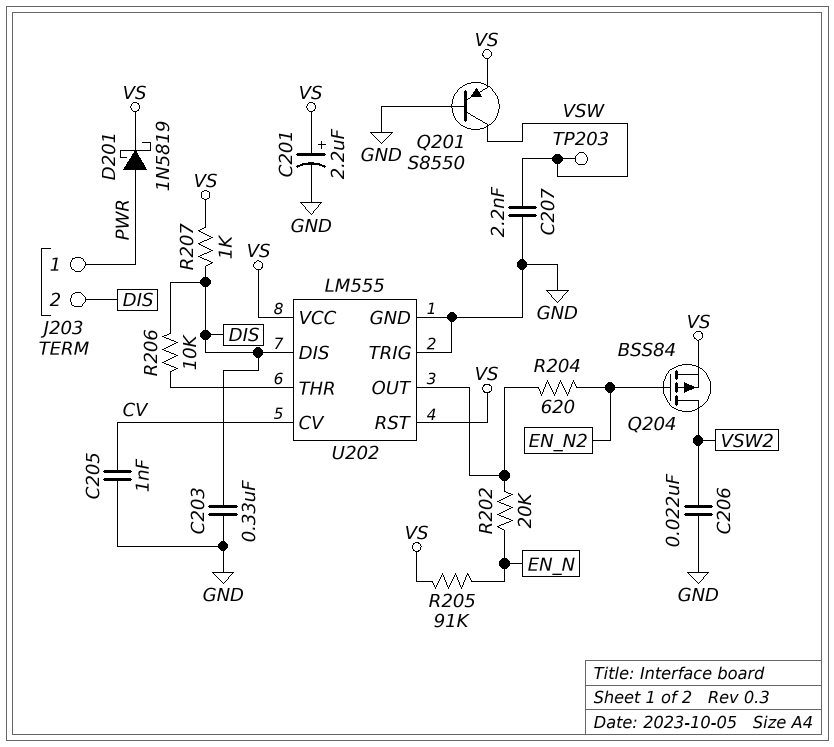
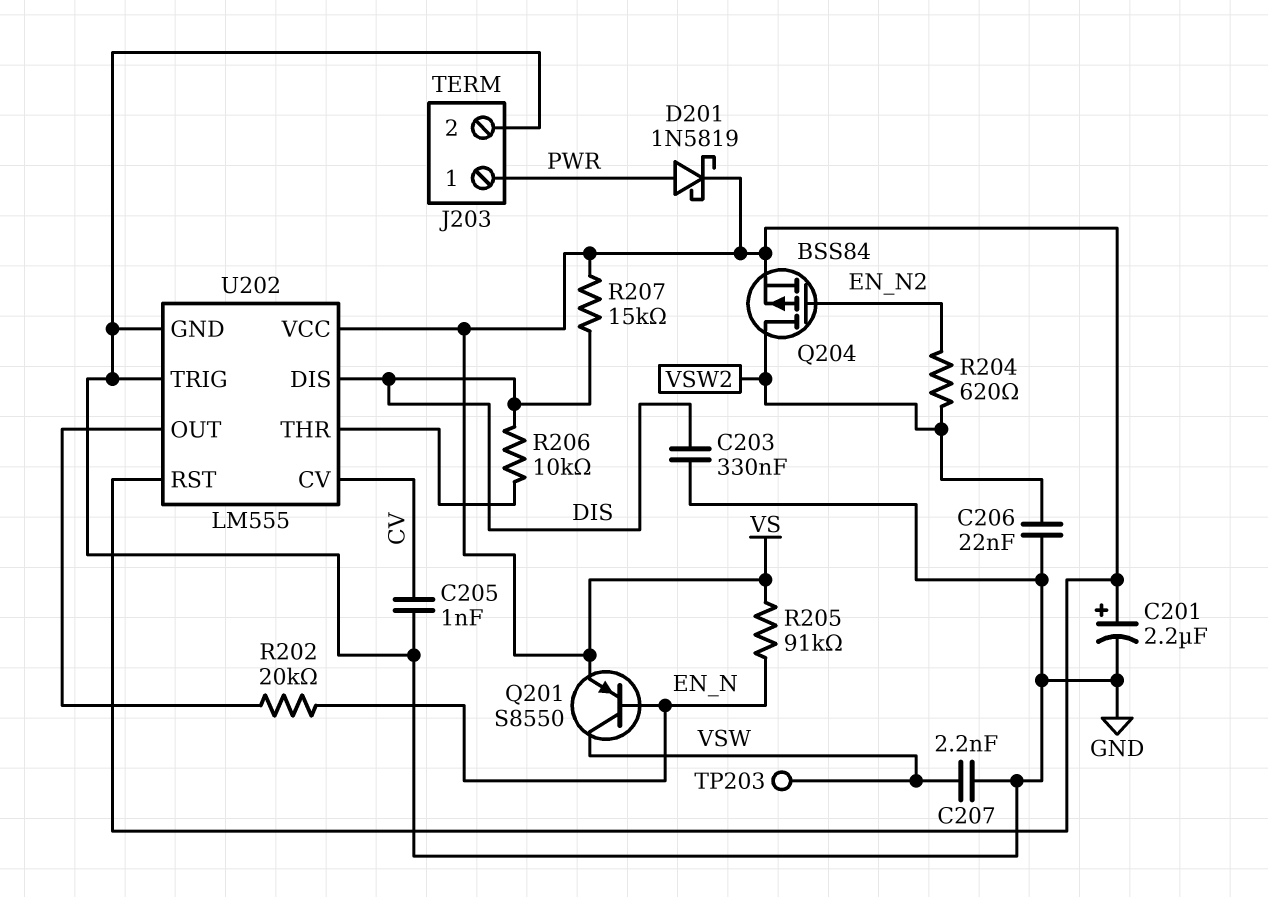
J203 pin 2: DIS -> GND
Q201: PNP S8550 (B GND, C VSW, E VS) -> PNP S8550 (B EN_N, C VSW, E VS)
R204: 620 (EN_N2, U202/OUT) -> 620 (EN_N2, VSW2)
R207: 1k (DIS, VS) -> 15k (DIS, VS)

